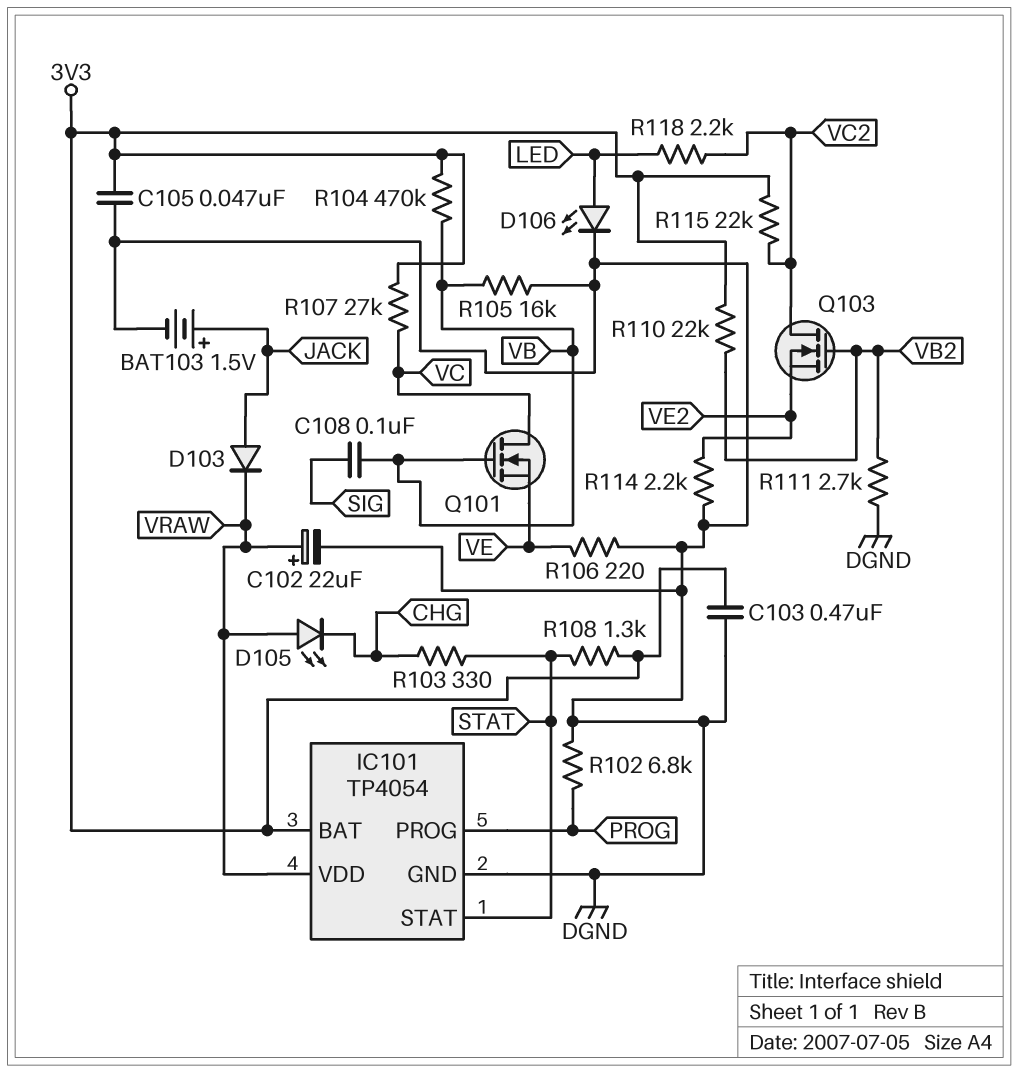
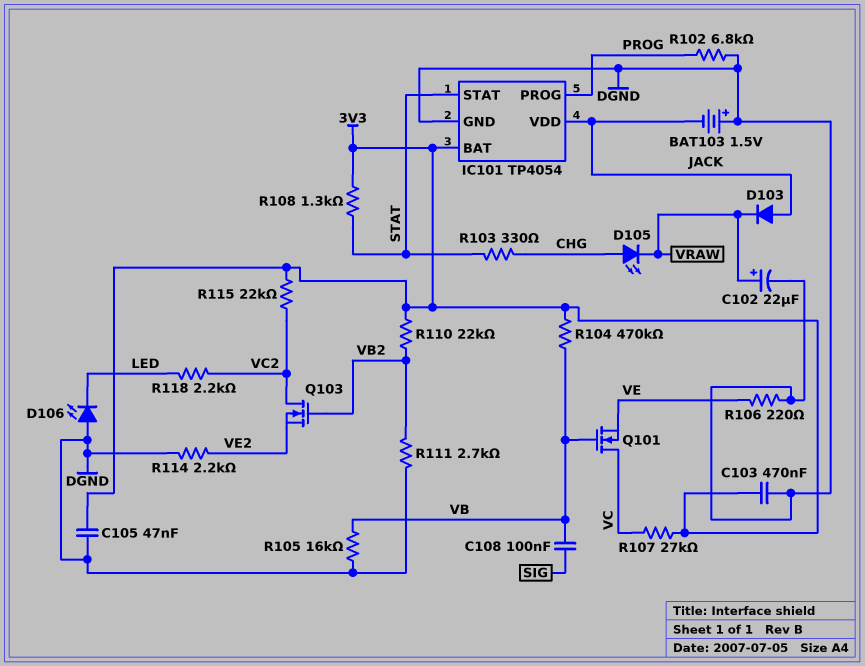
BAT103: 1.5V (plus JACK, minus DGND) -> 1.5V (plus DGND, minus JACK)
D105: LED (A VRAW, K CHG) -> LED (A CHG, K VRAW)
D106: LED (A LED, K DGND) -> LED (A DGND, K LED)
IC101 pin VDD: VRAW -> JACK

